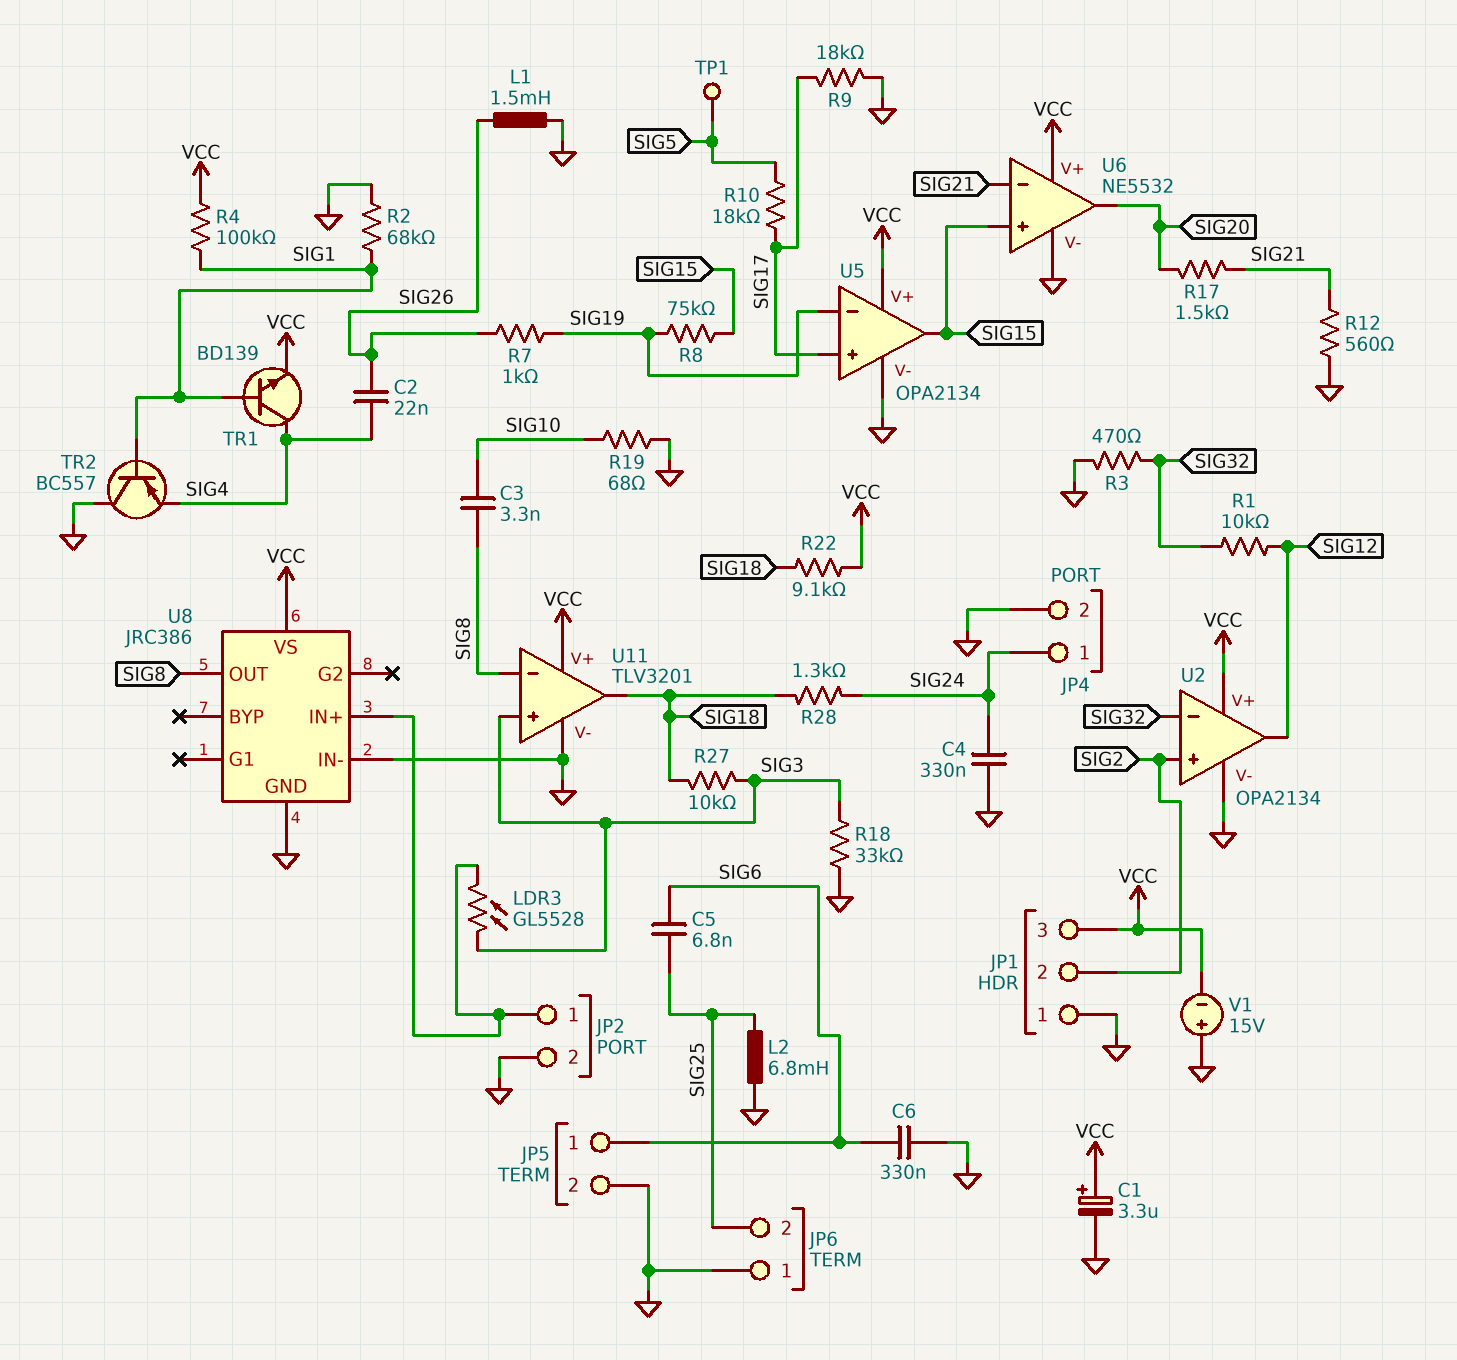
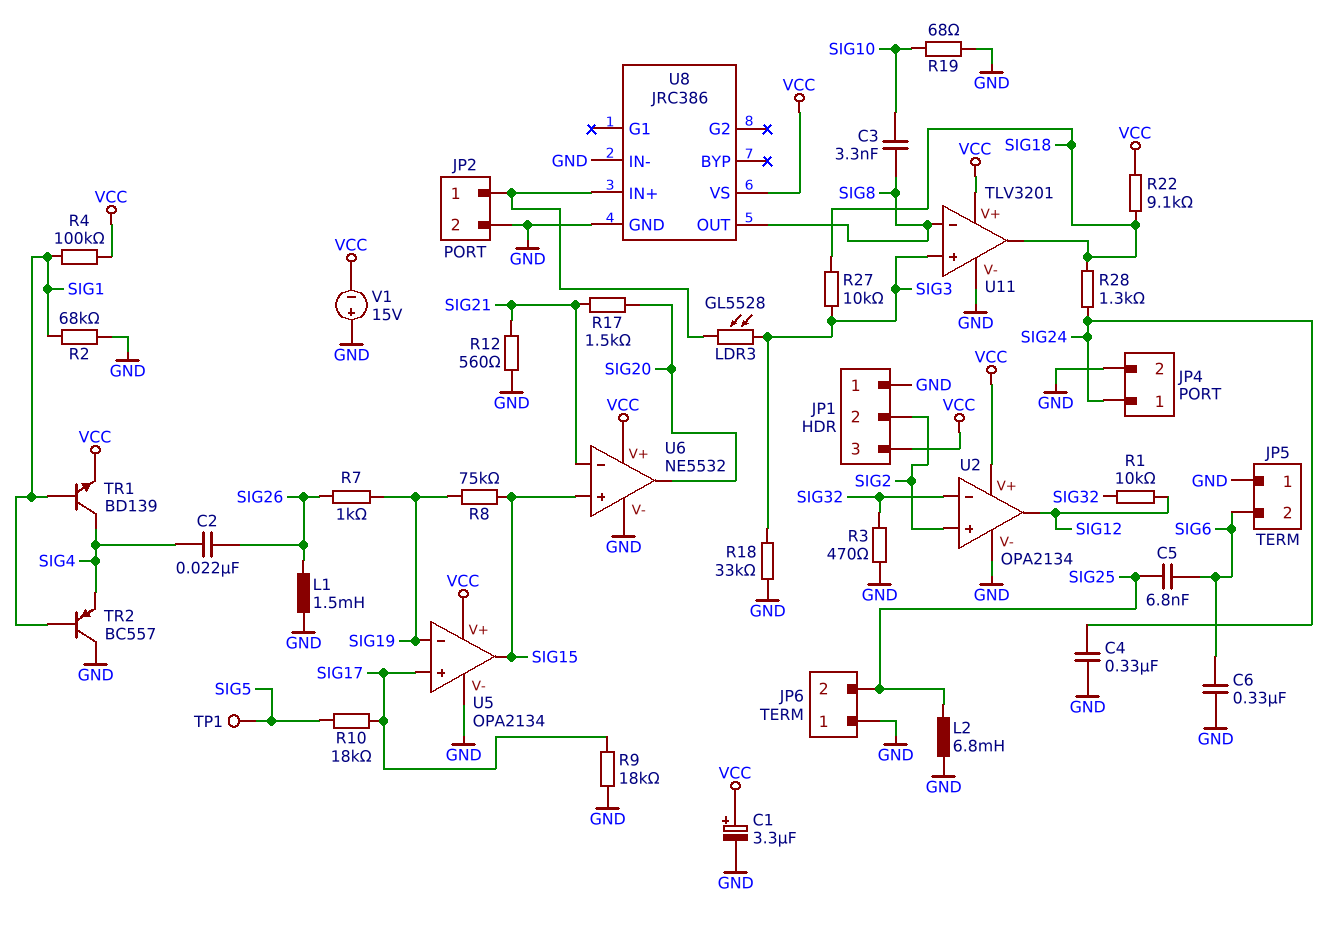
JP5 pin 1: SIG6 -> GND
JP5 pin 2: GND -> SIG6

